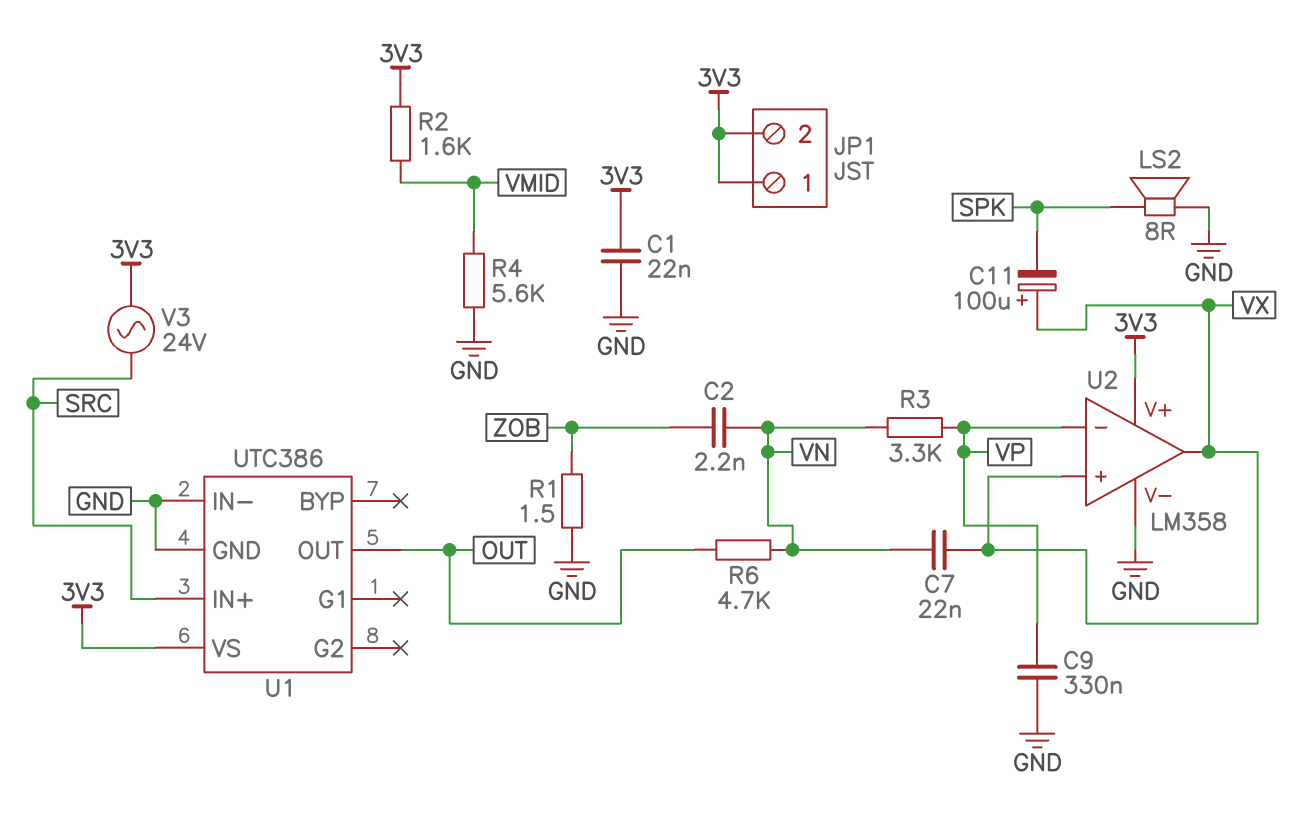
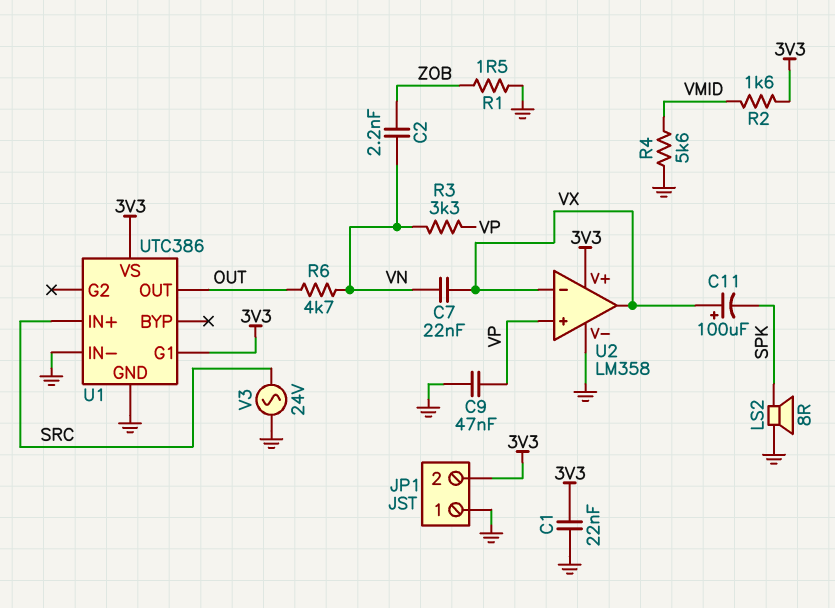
C9: 330nF (GND, VP) -> 47nF (GND, VP)
JP1 pin 1: 3V3 -> GND
U1 pin G1: none -> 3V3
U2 pin in+: VX -> VP
U2 pin in-: VP -> VX
V3: AC 24V (3V3, SRC) -> AC 24V (GND, SRC)

